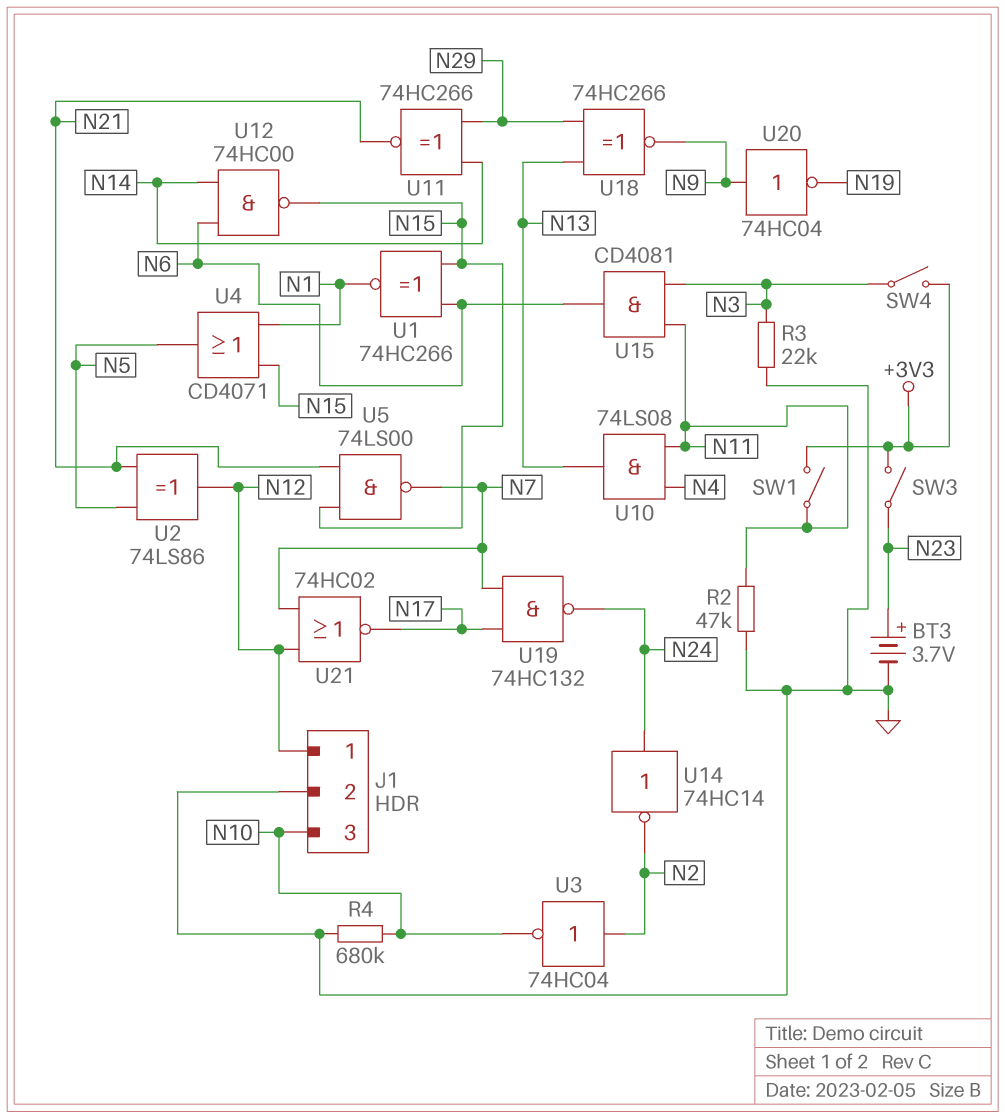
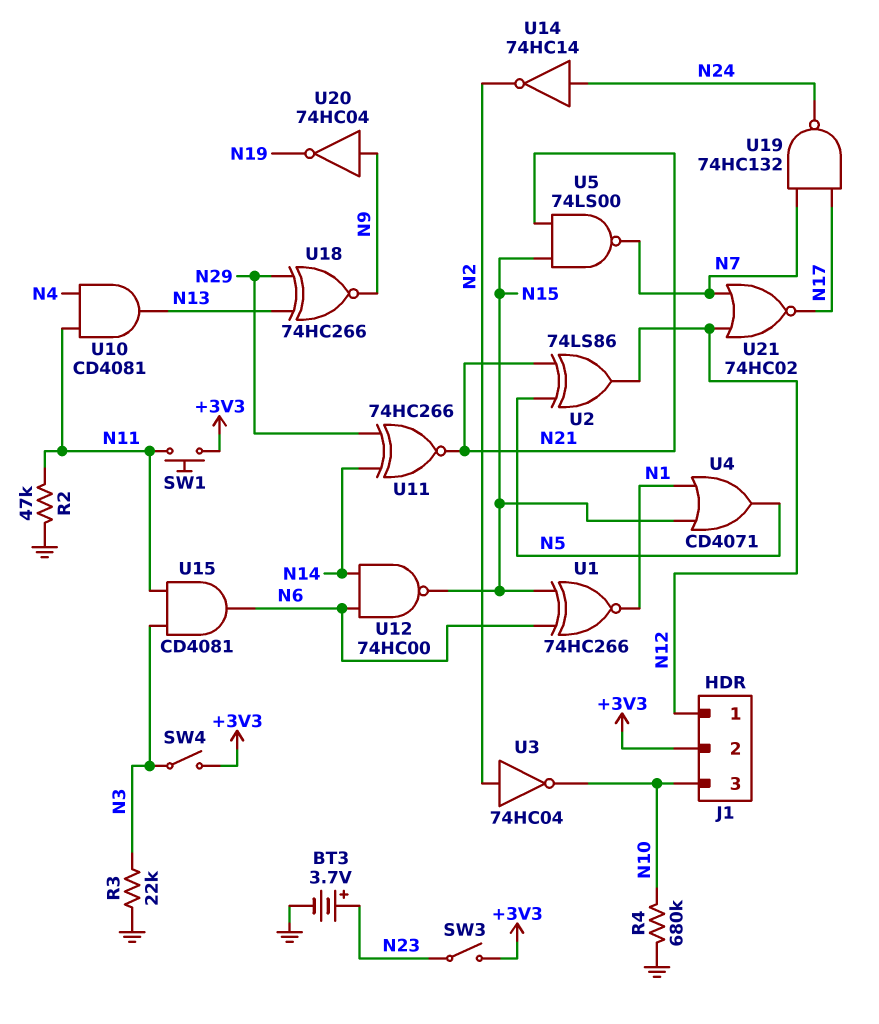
J1 pin 2: GND -> +3V3
SW1: switch (+3V3, N11) -> button (+3V3, N11)
U10: AND 74LS08 (in N4, in N11, out N13) -> AND CD4081 (in N4, in N11, out N13)

